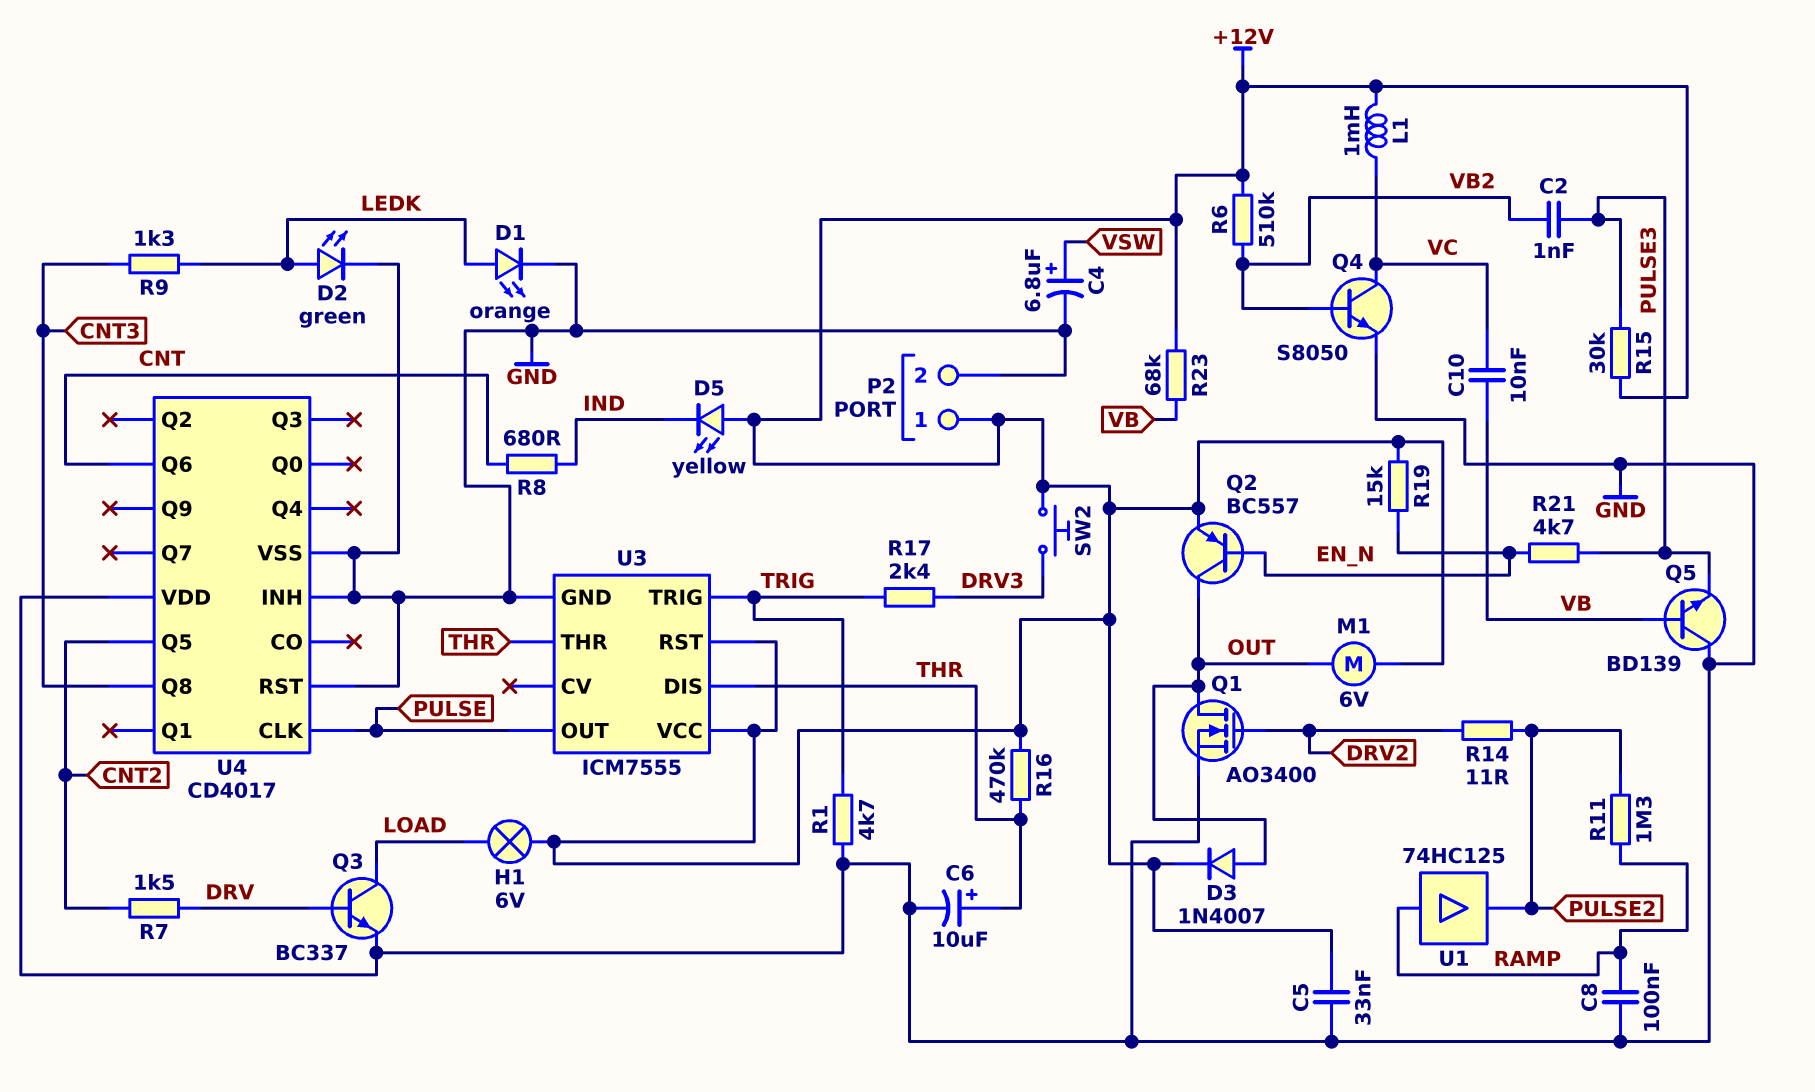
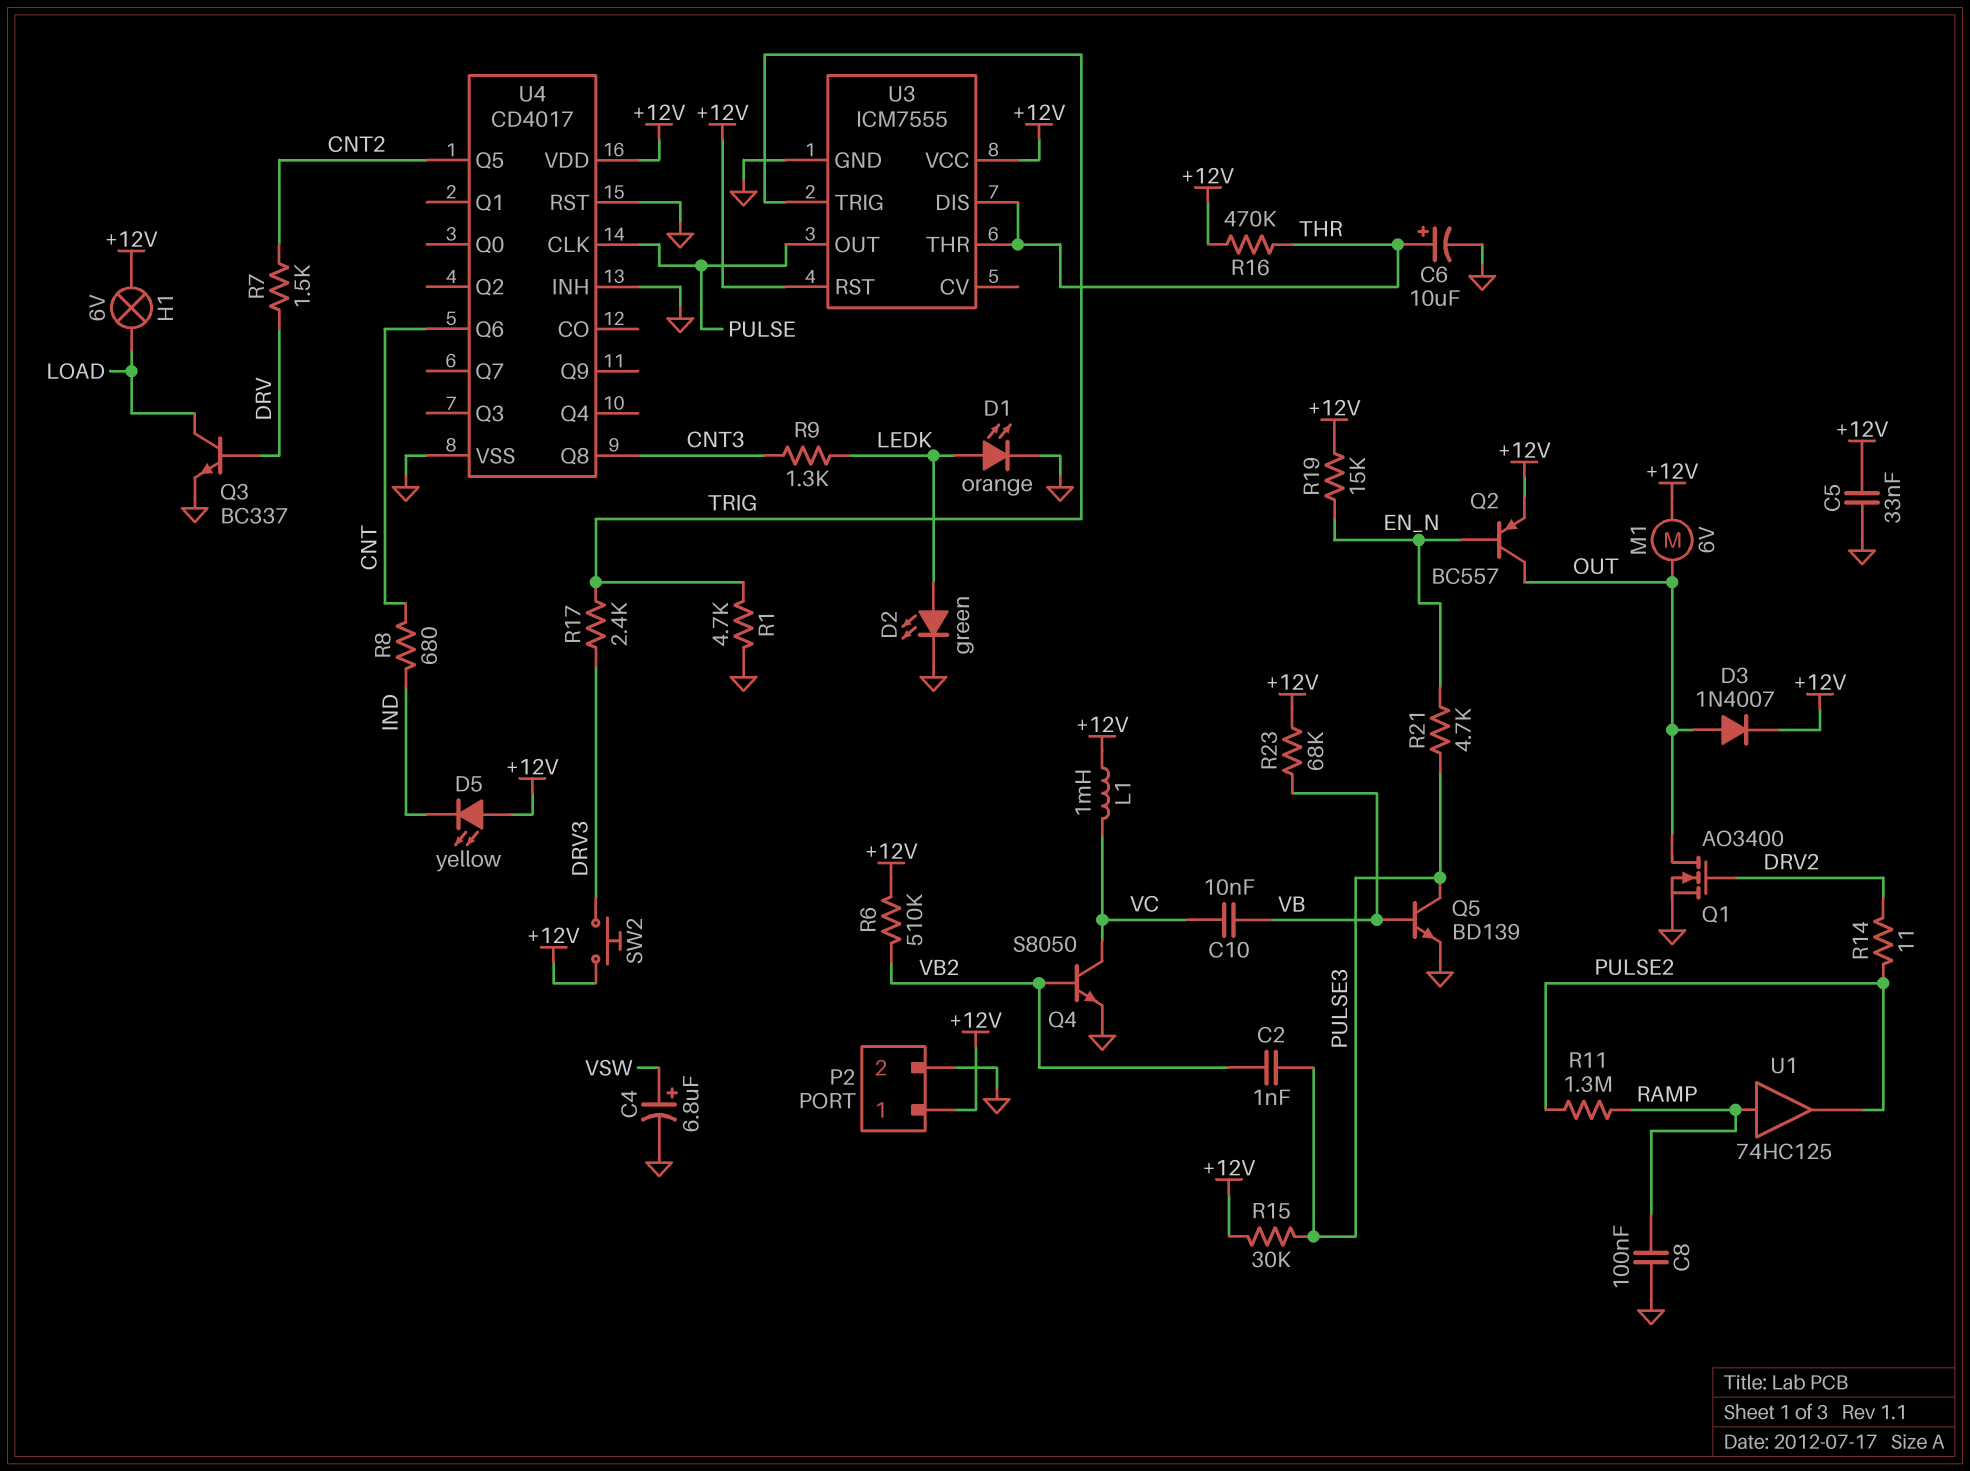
Q5: NPN BD139 (B VB, C GND, E PULSE3) -> NPN BD139 (B VB, C PULSE3, E GND)
U4 pin VDD: GND -> +12V

